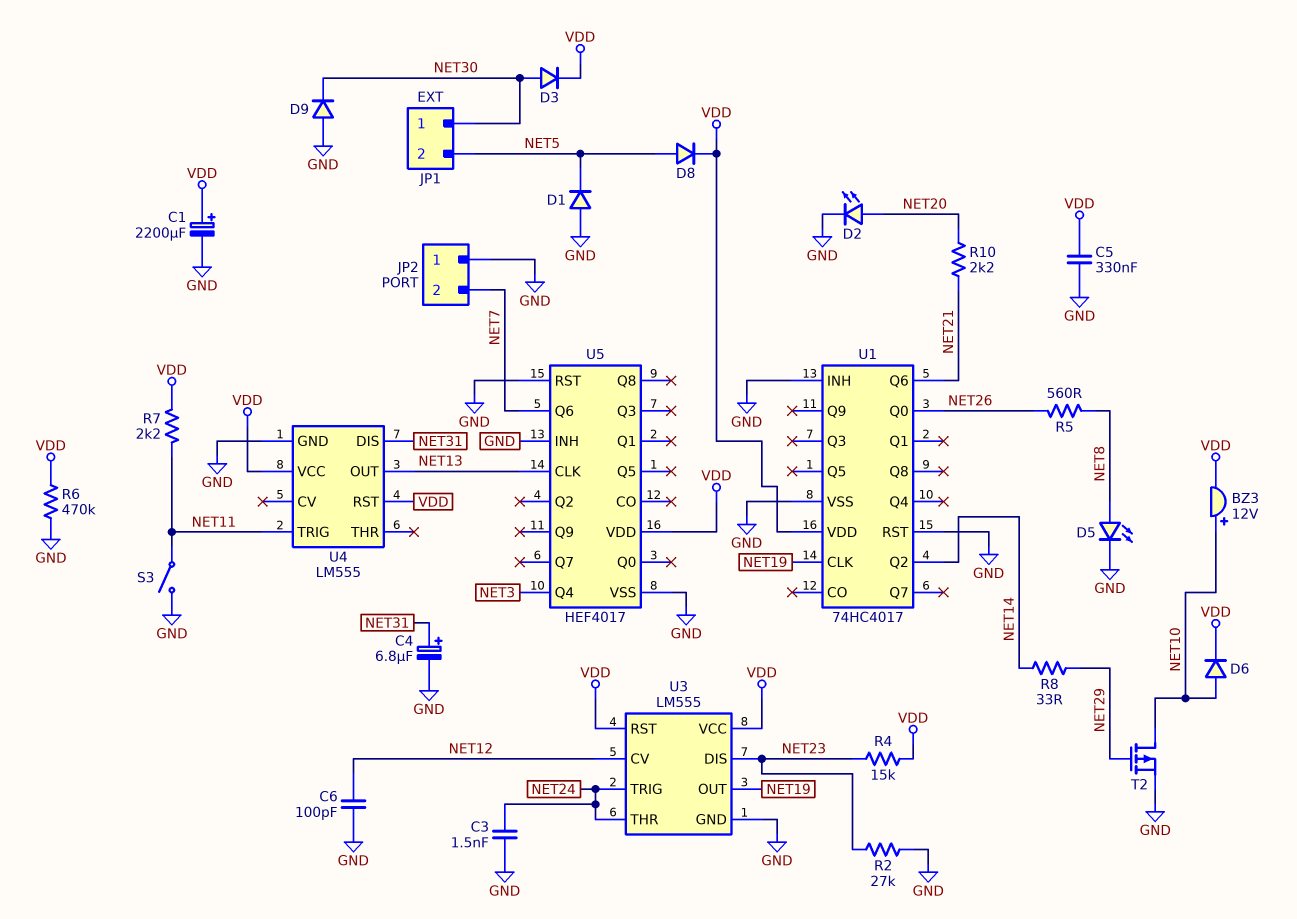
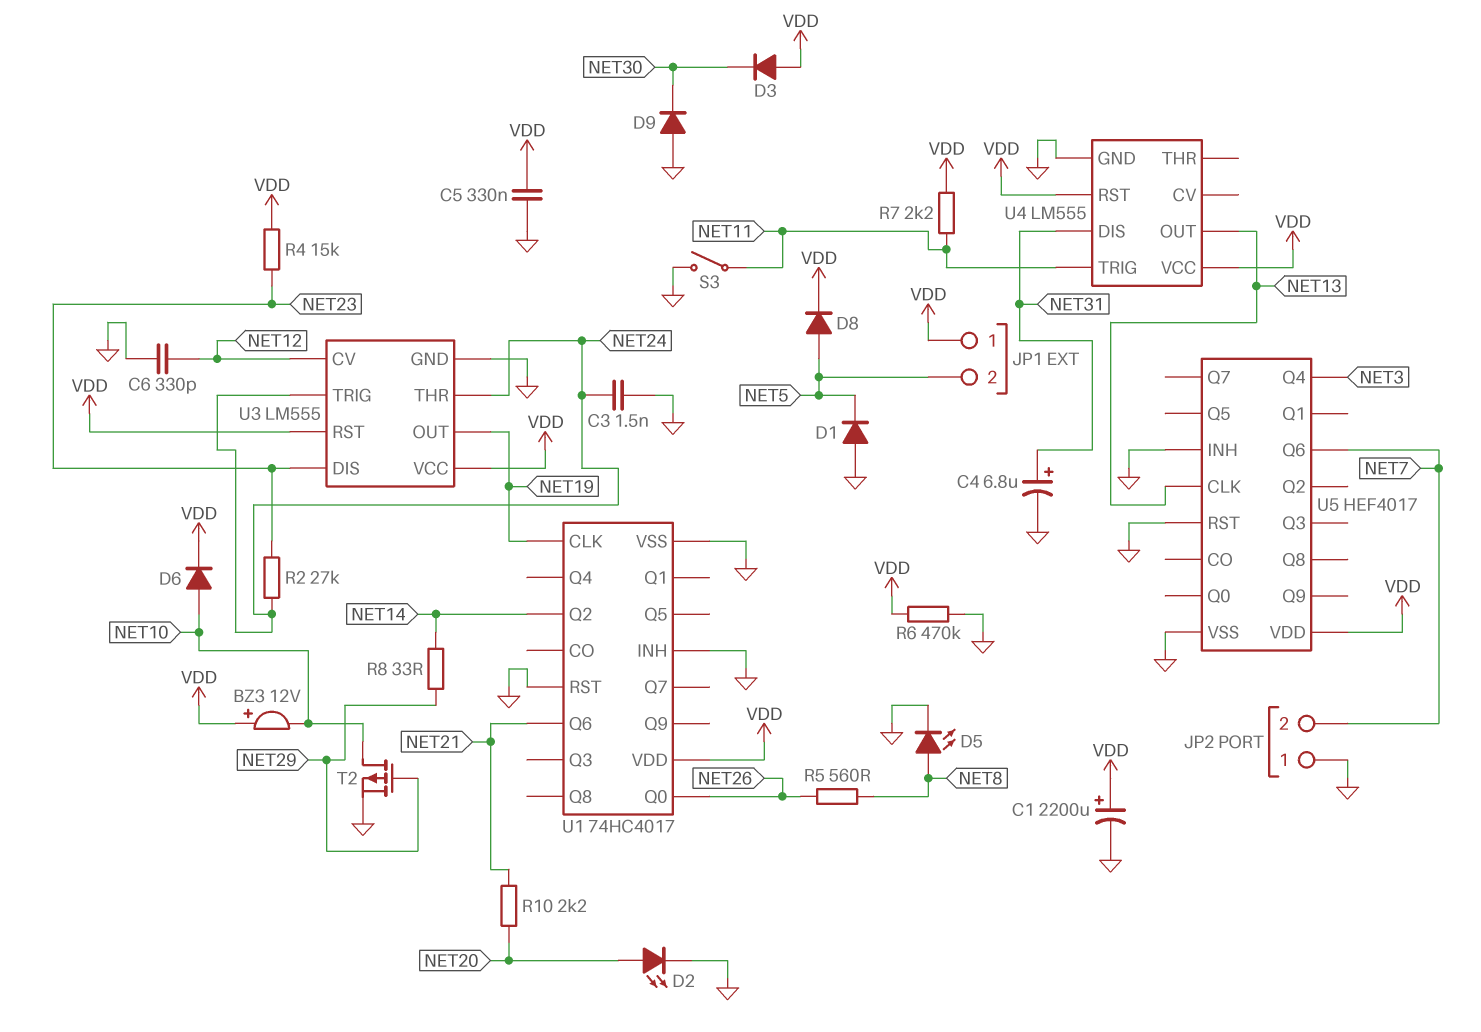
BZ3: buzzer 12V (plus NET10, minus VDD) -> buzzer 12V (plus VDD, minus NET10)
C6: 100pF (GND, NET12) -> 330pF (GND, NET12)
D3: diode (A NET30, K VDD) -> diode (A VDD, K NET30)
JP1 pin 1: NET30 -> VDD
R2: 27k (GND, NET23) -> 27k (NET23, NET24)

